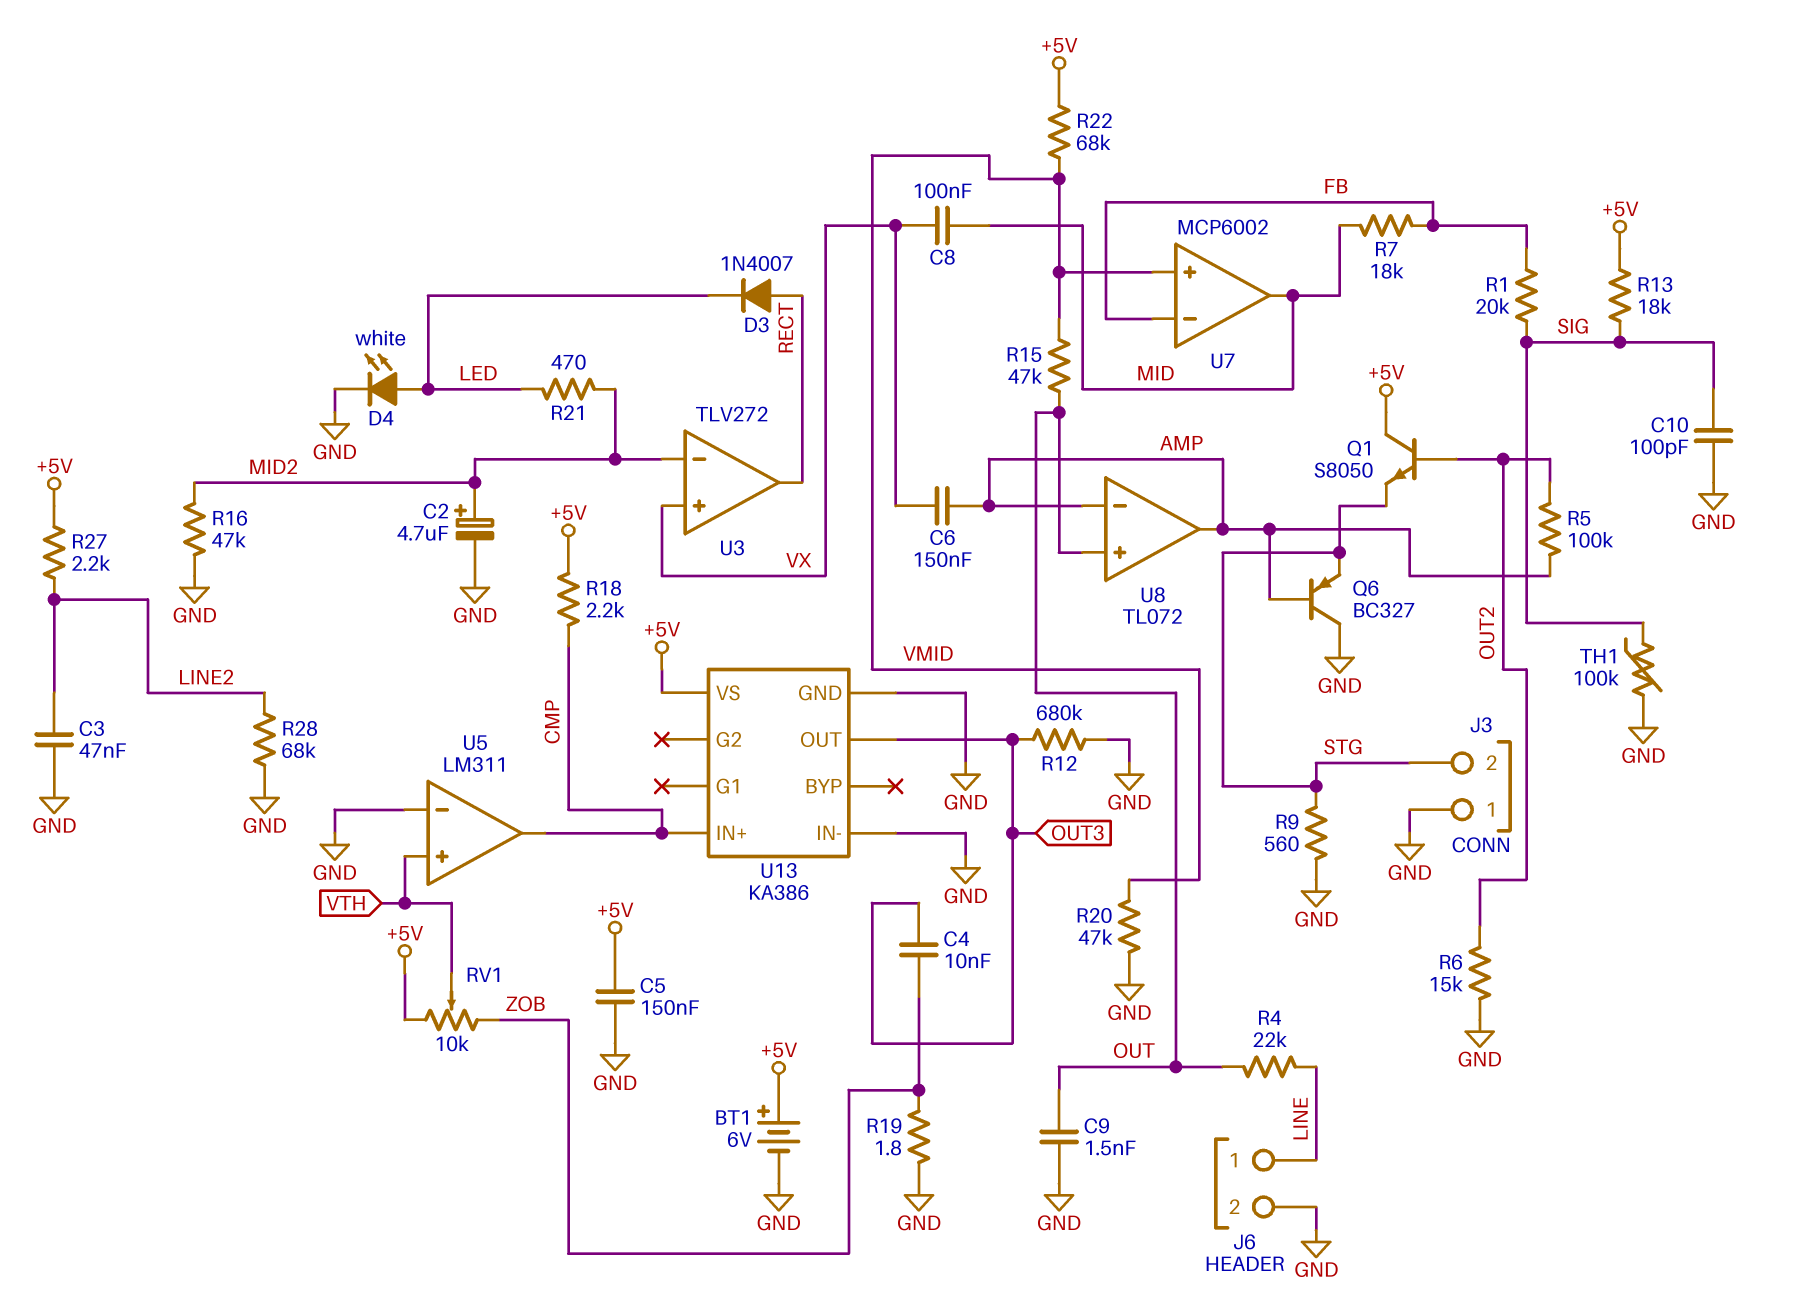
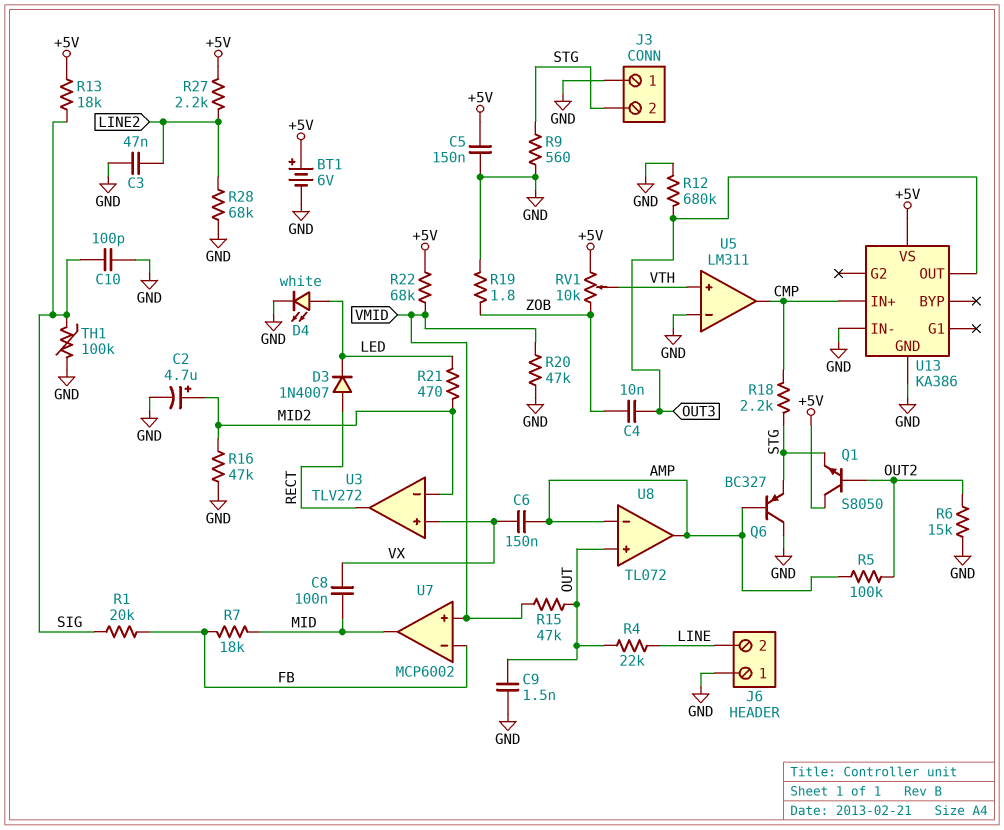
J6 pin 1: LINE -> GND
J6 pin 2: GND -> LINE
R18: 2.2k (+5V, CMP) -> 2.2k (CMP, STG)

